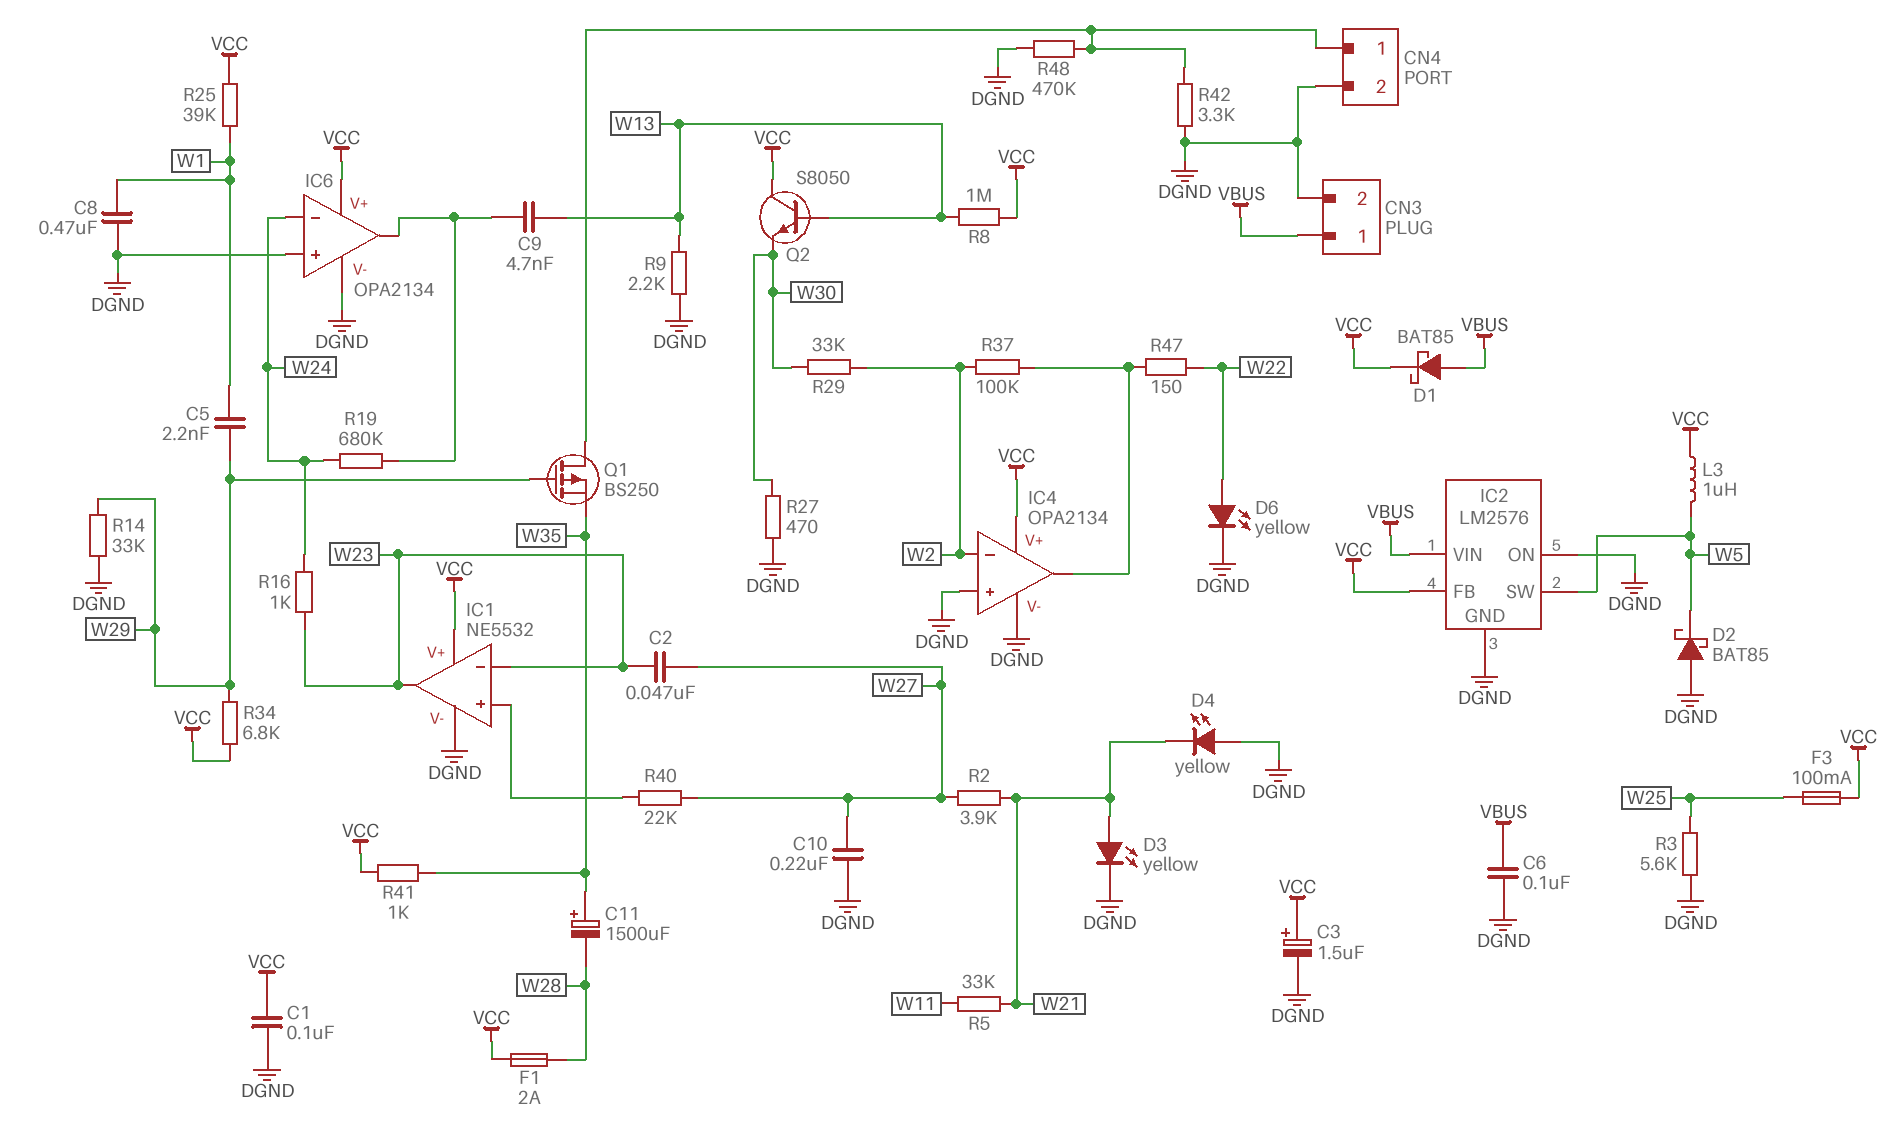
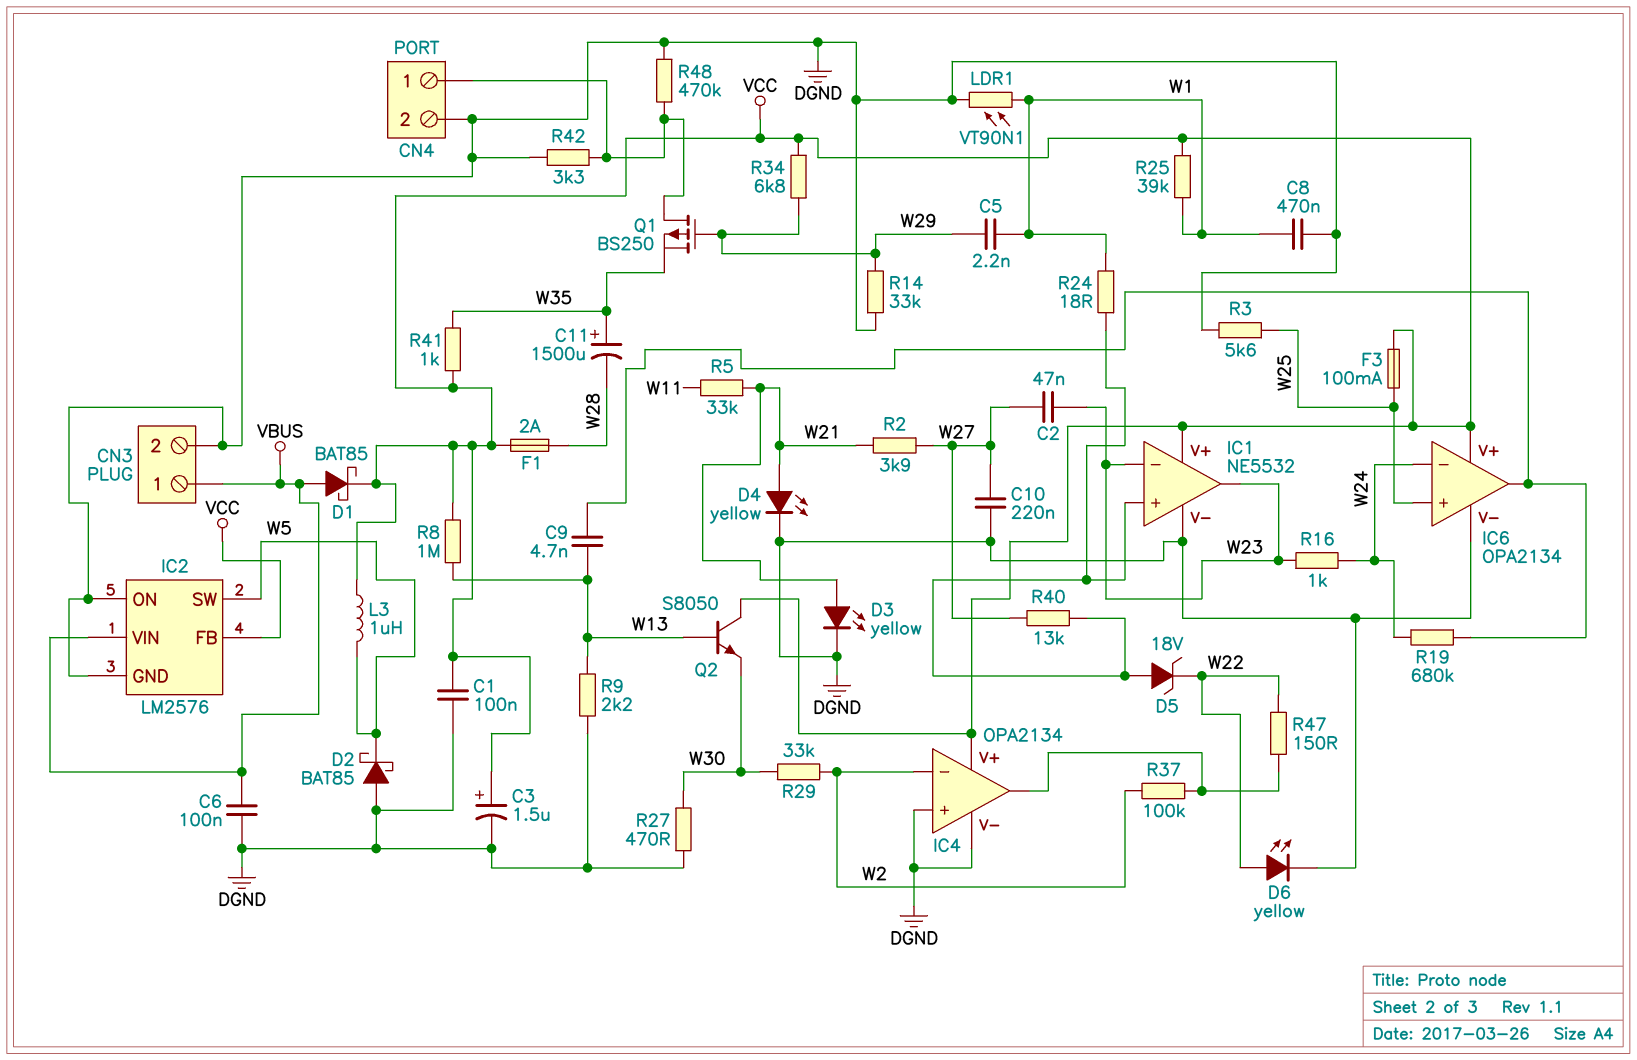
D4: LED yellow (A DGND, K W21) -> LED yellow (A W21, K DGND)
D5: none -> zener 18V (A IC1/in+, K W22)
IC6 pin in+: DGND -> W25
LDR1: none -> VT90N1 (DGND, W1)
R24: none -> 18 (IC1/in+, W1)
R40: 22k (IC1/in+, W27) -> 13k (IC1/in+, W27)

